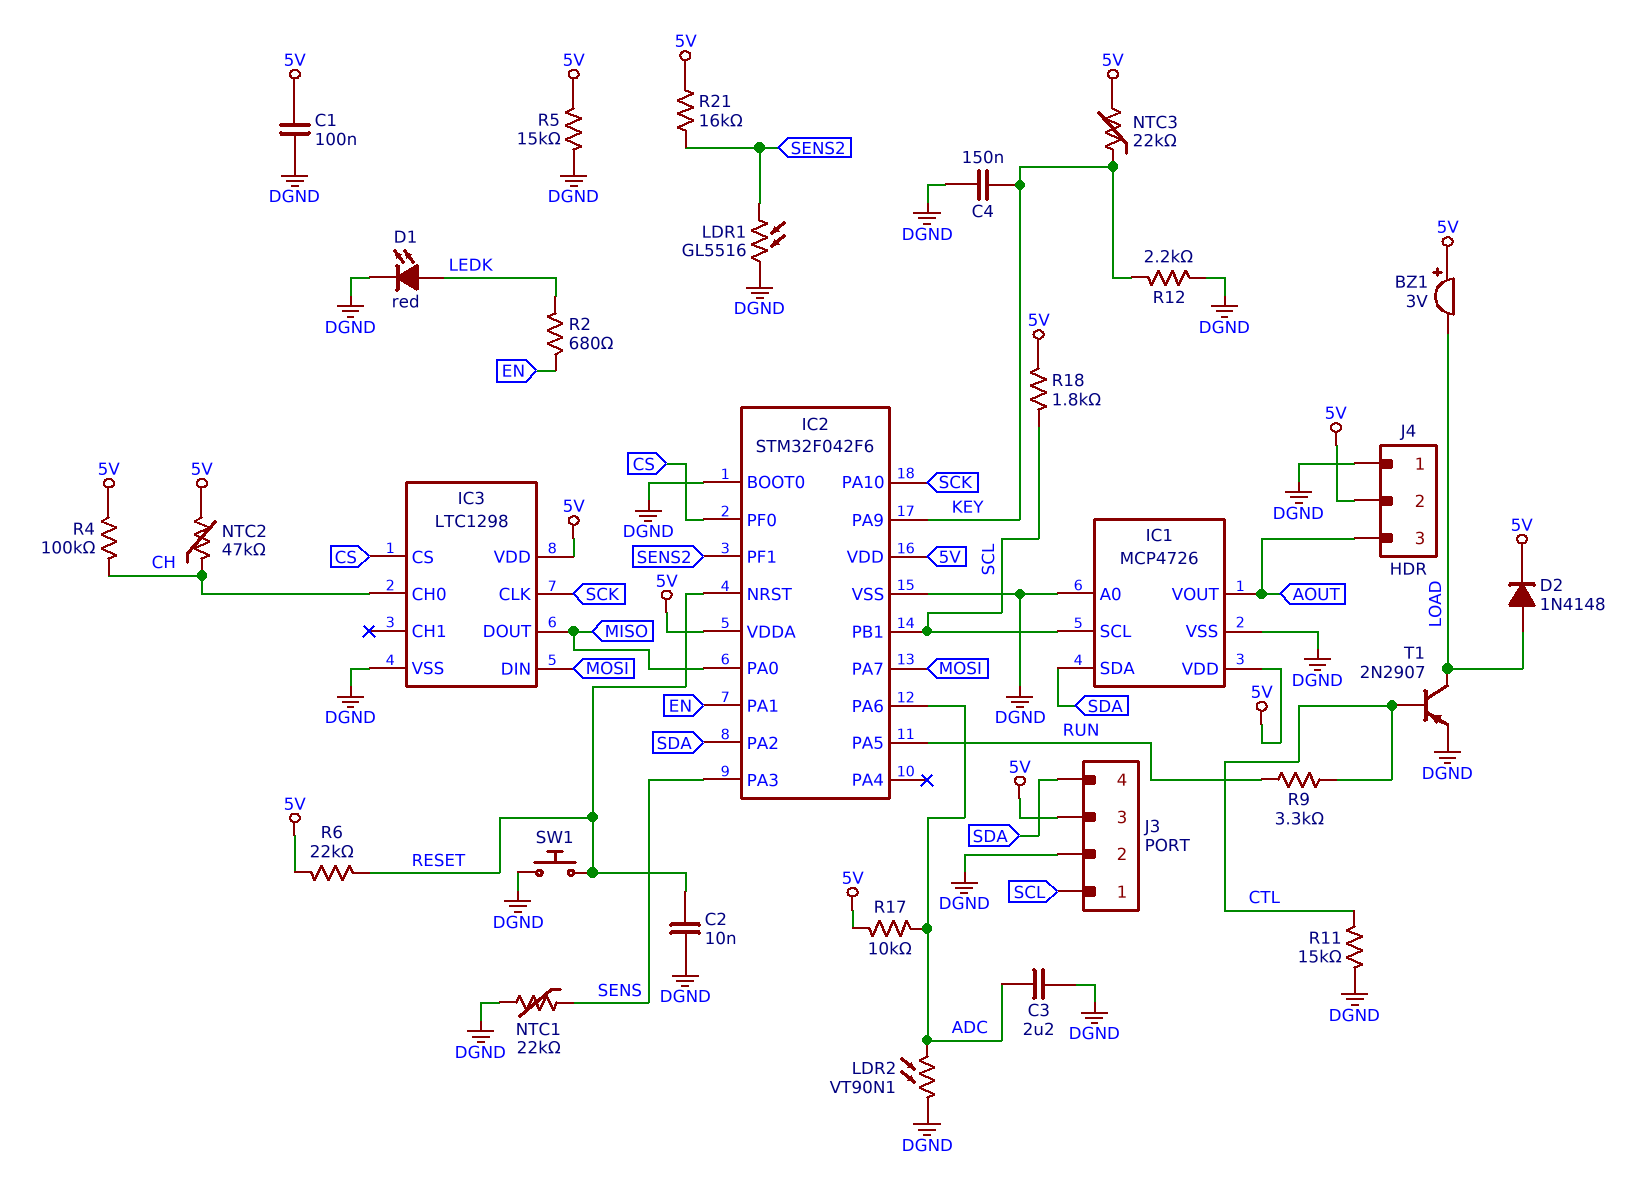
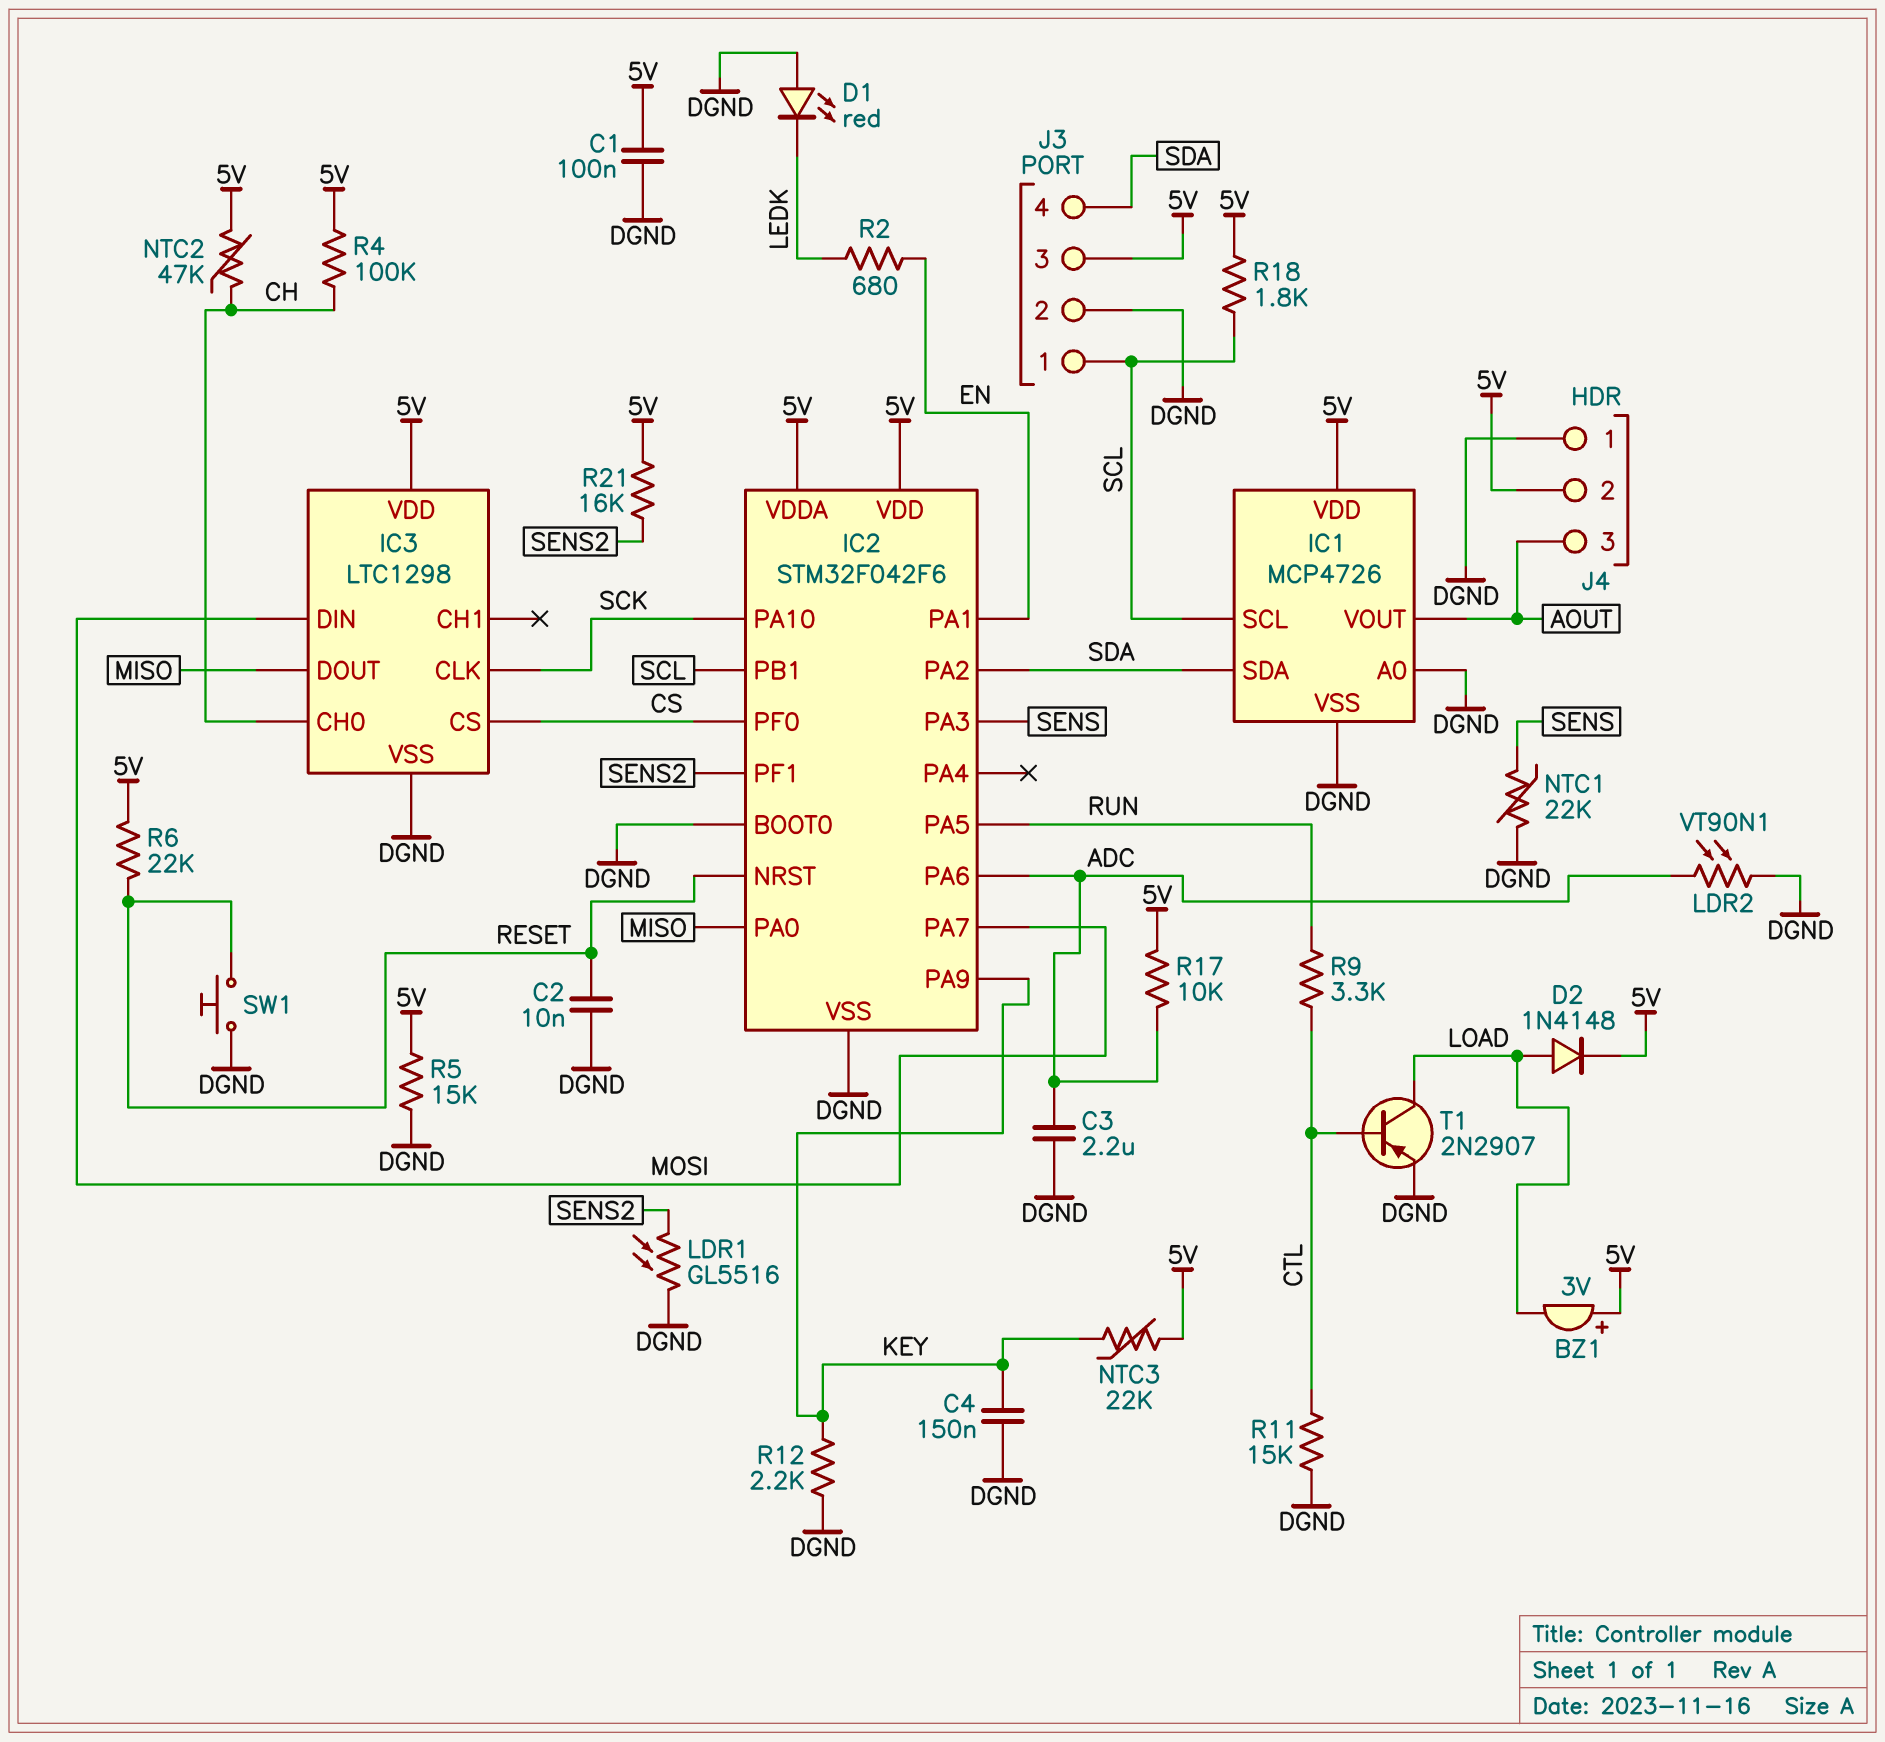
D1: LED red (A LEDK, K DGND) -> LED red (A DGND, K LEDK)

